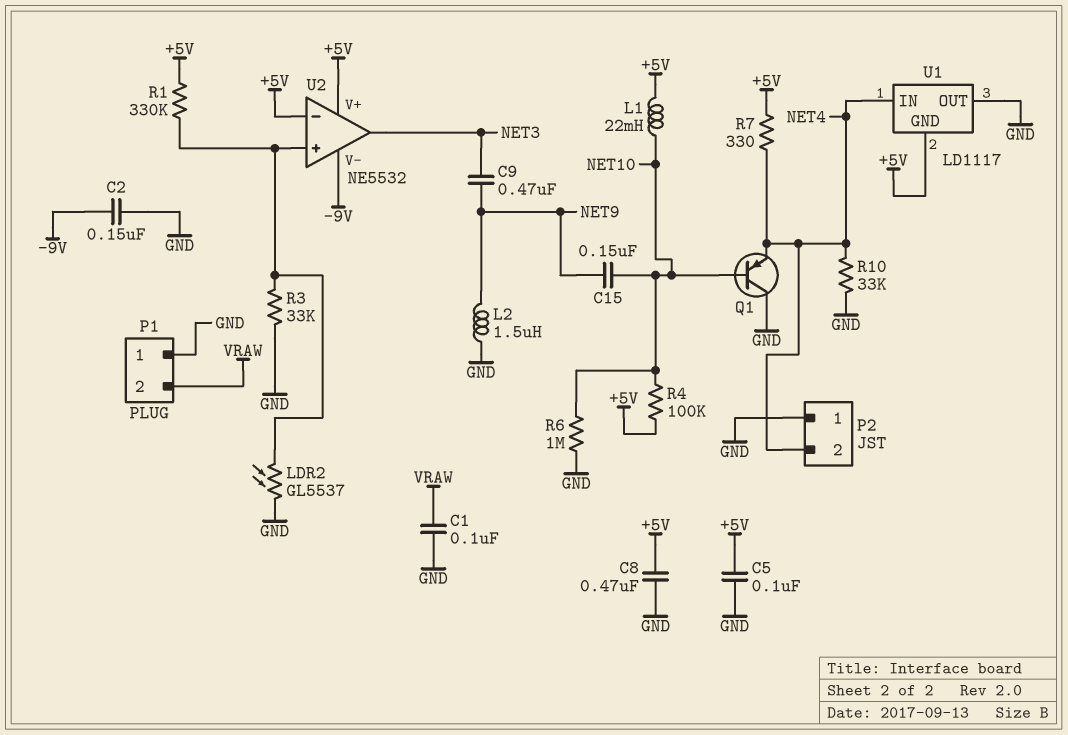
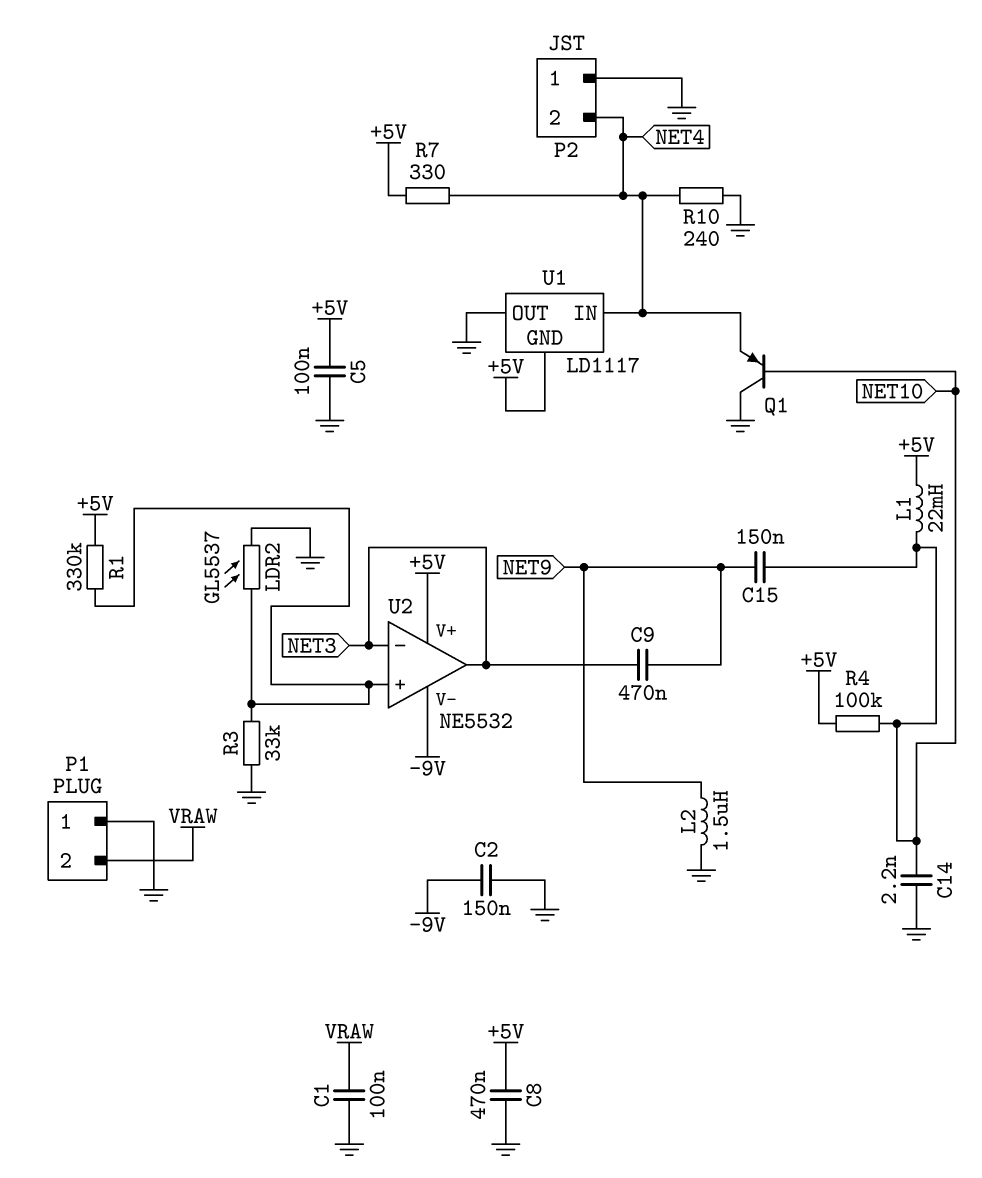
C14: none -> 2.2nF (GND, NET10)
R6: 1M (GND, NET10) -> none
R10: 33k (GND, NET4) -> 240 (GND, NET4)
U2 pin in-: +5V -> NET3

